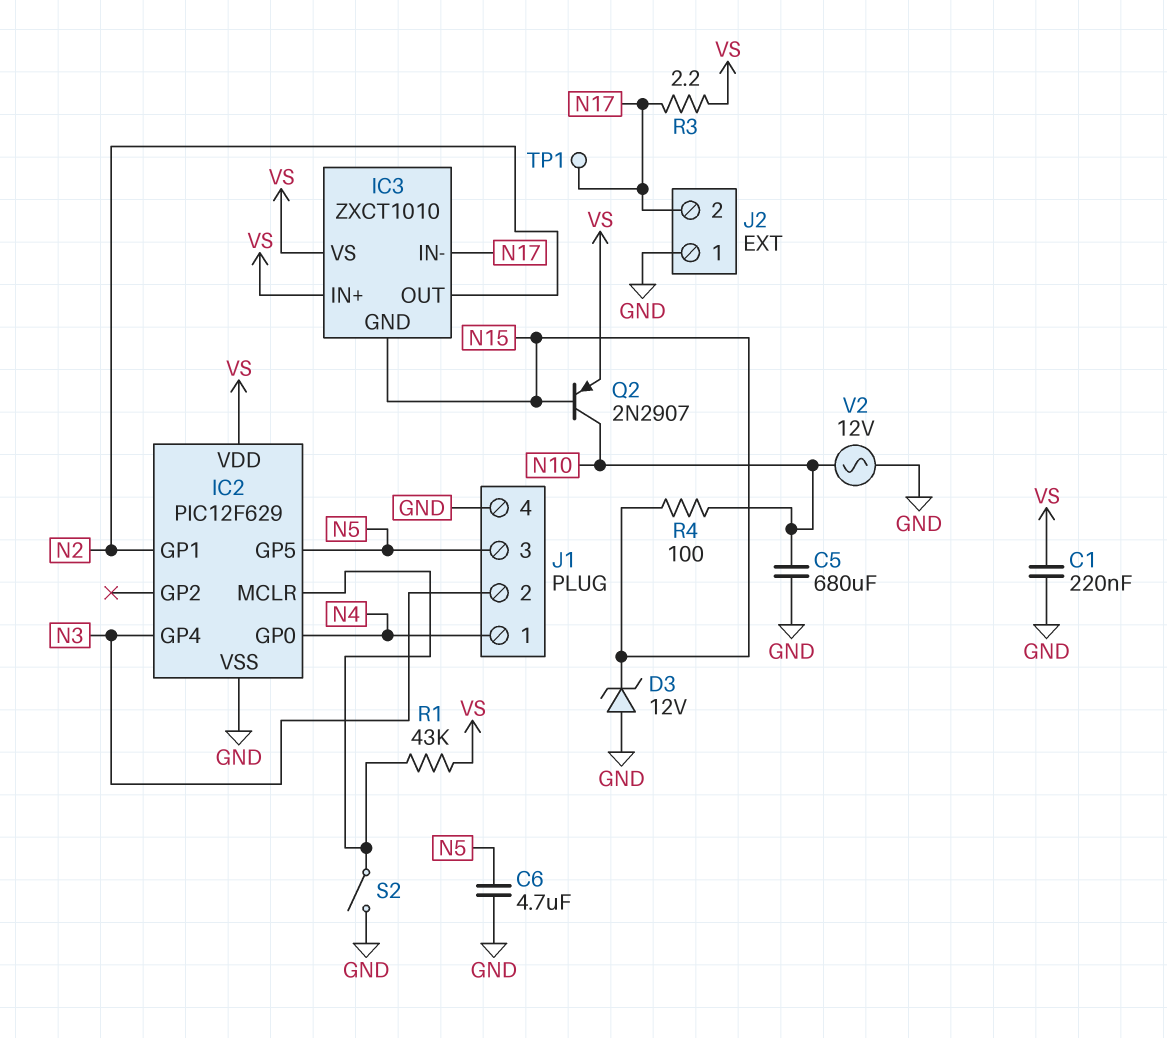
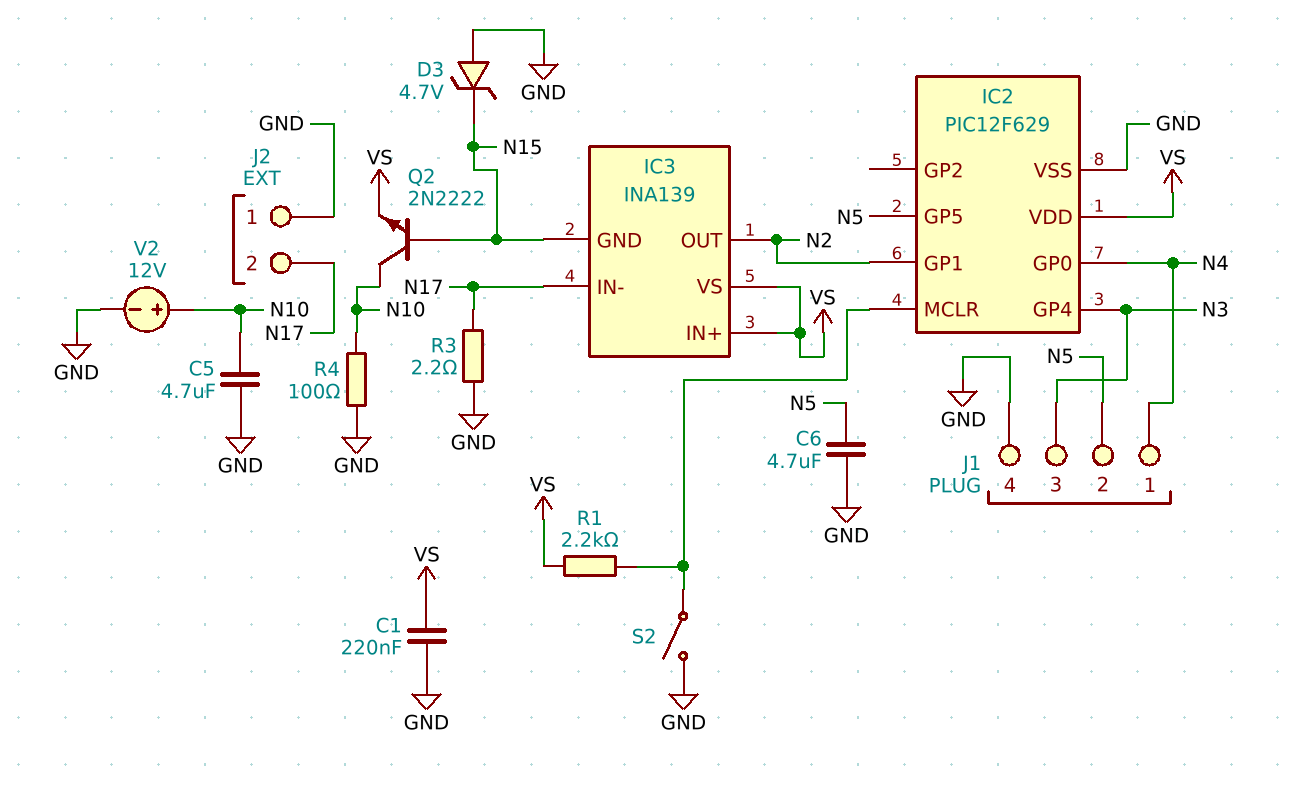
C5: 680uF (GND, N10) -> 4.7uF (GND, N10)
D3: zener 12V (A GND, K N15) -> zener 4.7V (A GND, K N15)
IC3: ZXCT1010 -> INA139
J1 pin 2: N3 -> N5
J1 pin 3: N5 -> N3
Q2: PNP 2N2907 (B N15, C N10, E VS) -> NPN 2N2222 (B N15, C N10, E VS)
R1: 43k (IC2/MCLR, VS) -> 2.2k (IC2/MCLR, VS)
R3: 2.2 (N17, VS) -> 2.2 (GND, N17)
R4: 100 (N10, N15) -> 100 (GND, N10)
TP1: test point (N17) -> none
V2: AC 12V (GND, N10) -> 12V (plus N10, minus GND)

